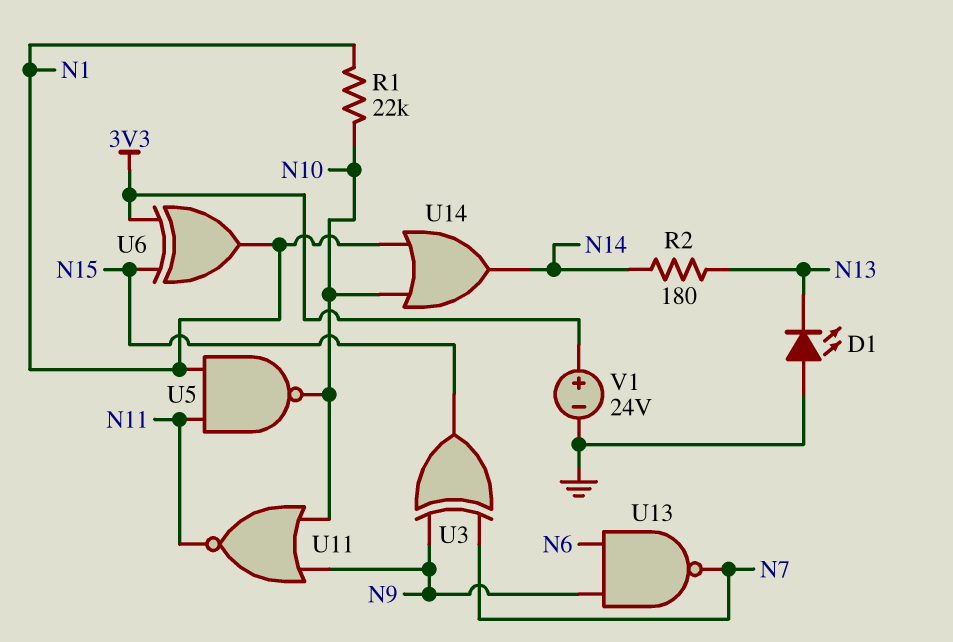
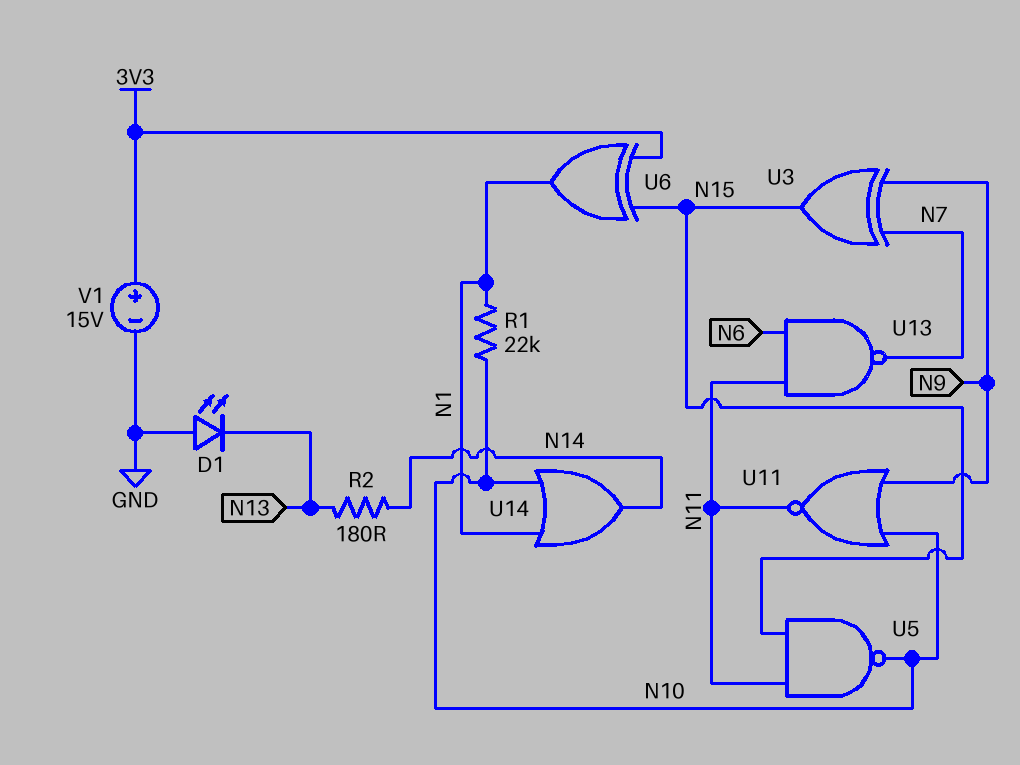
U5: NAND (in N1, in N11, out N10) -> NAND (in N11, in N15, out N10)
U13: NAND (in N6, in N9, out N7) -> NAND (in N6, in N11, out N7)
V1: 24V (plus 3V3, minus GND) -> 15V (plus 3V3, minus GND)

